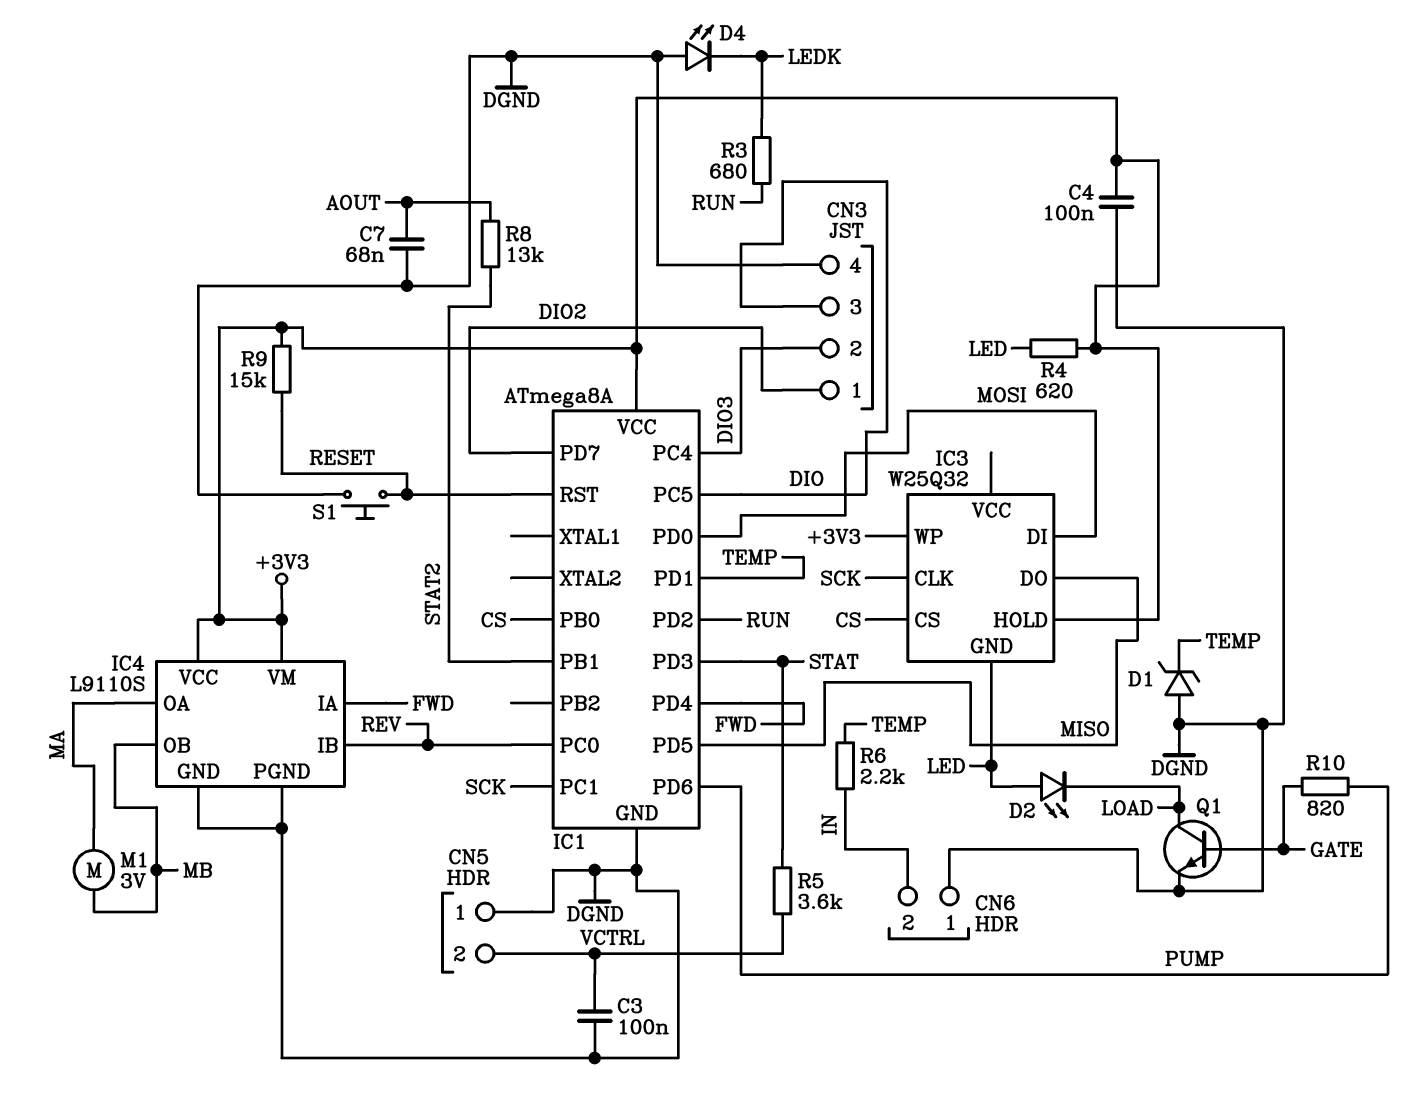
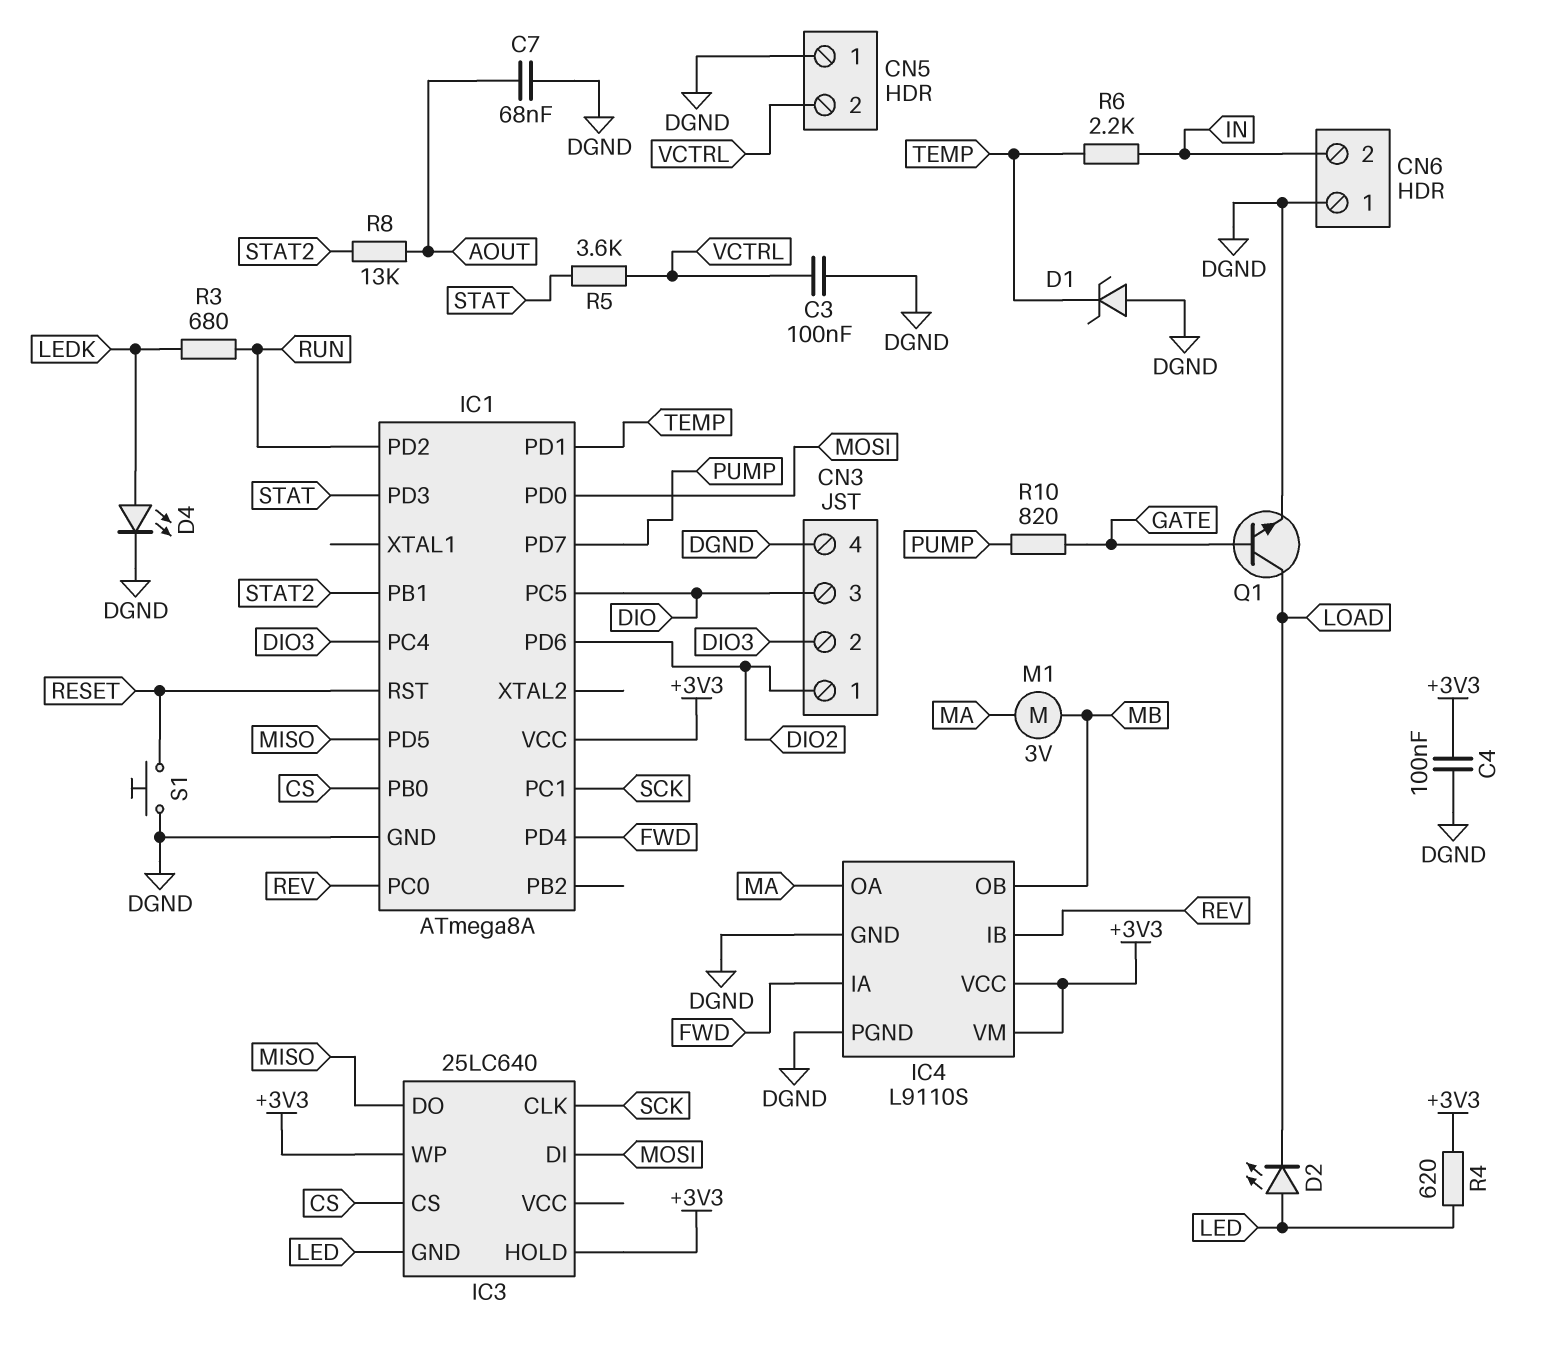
D4: LED (A DGND, K LEDK) -> LED (A LEDK, K DGND)
IC1 pin PD6: PUMP -> DIO2
IC1 pin PD7: DIO2 -> PUMP
IC3: W25Q32 -> 25LC640
R9: 15k (+3V3, RESET) -> none

